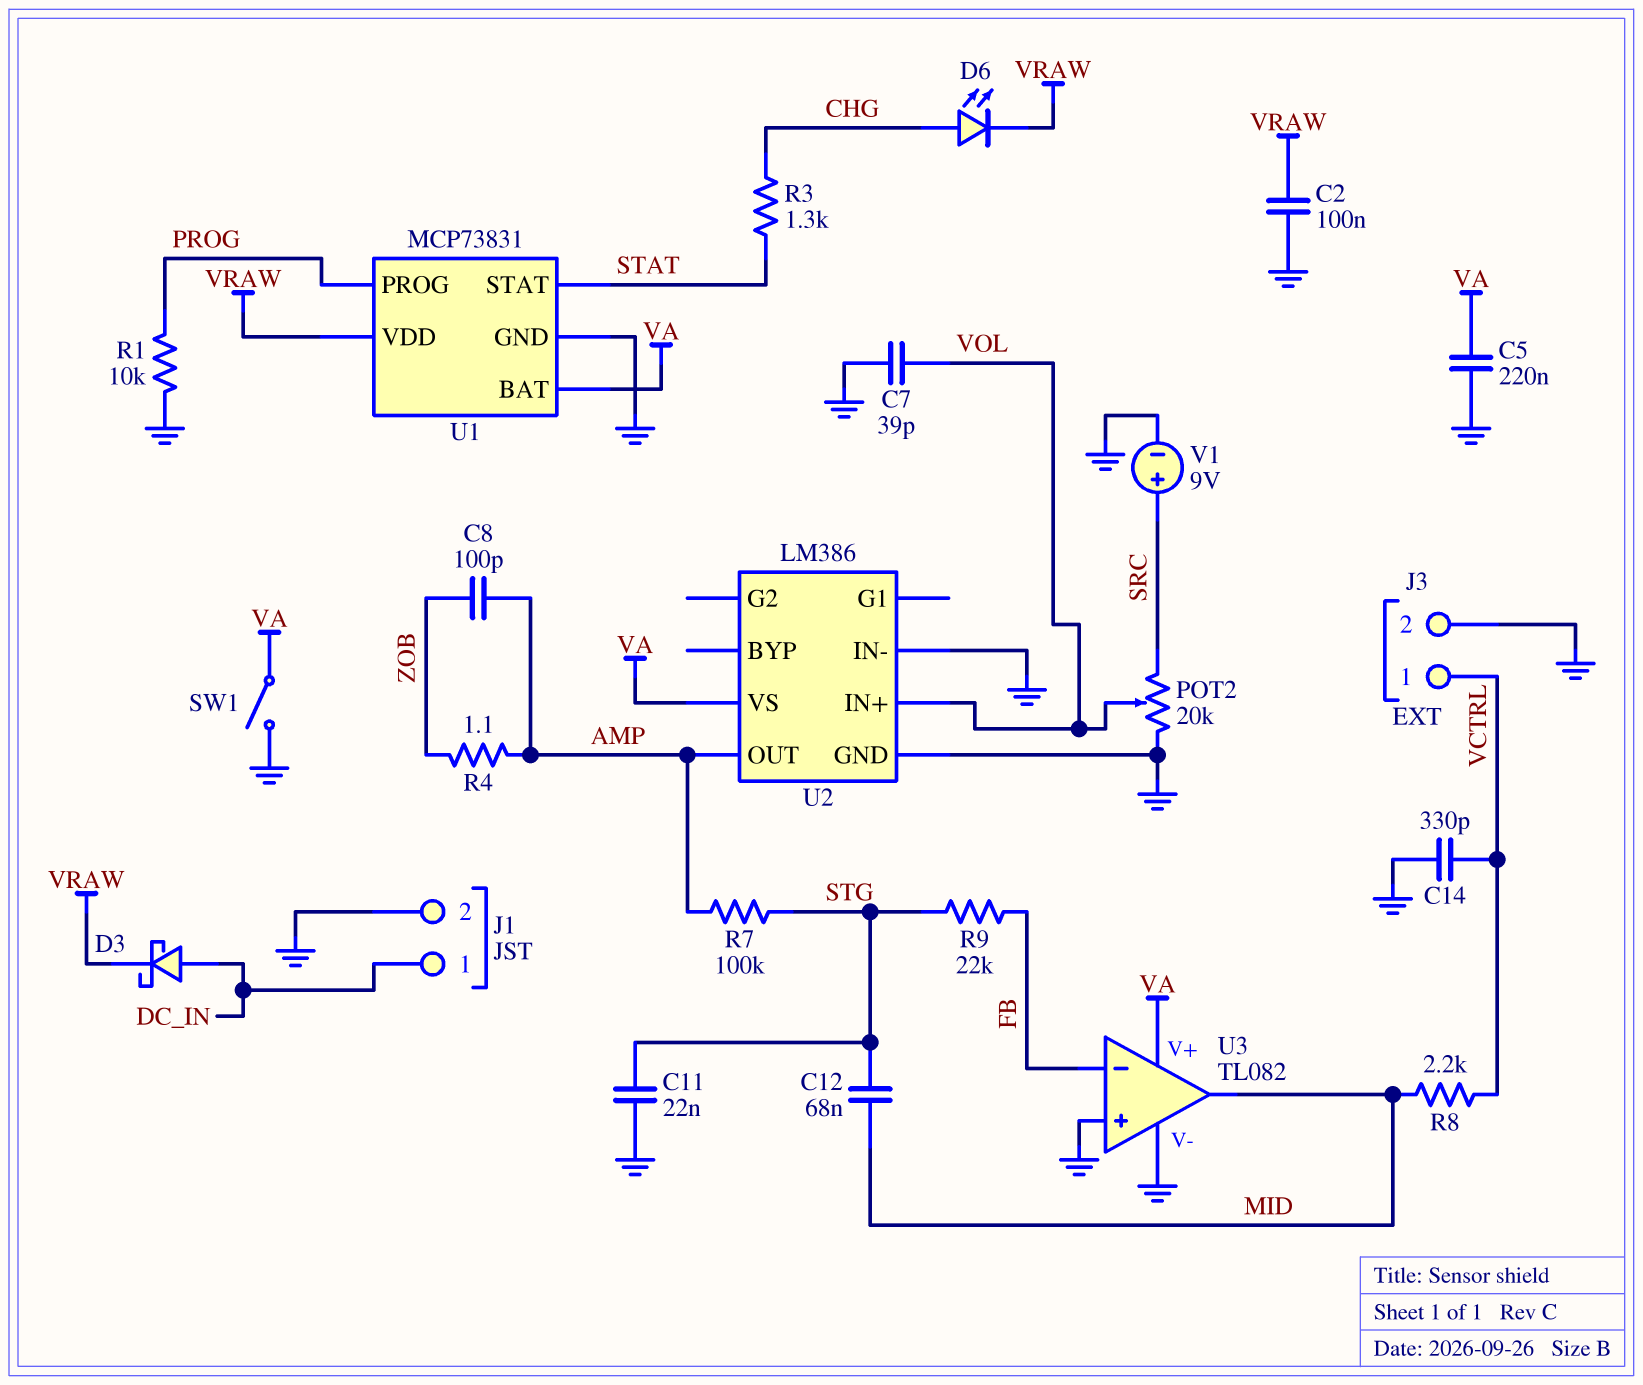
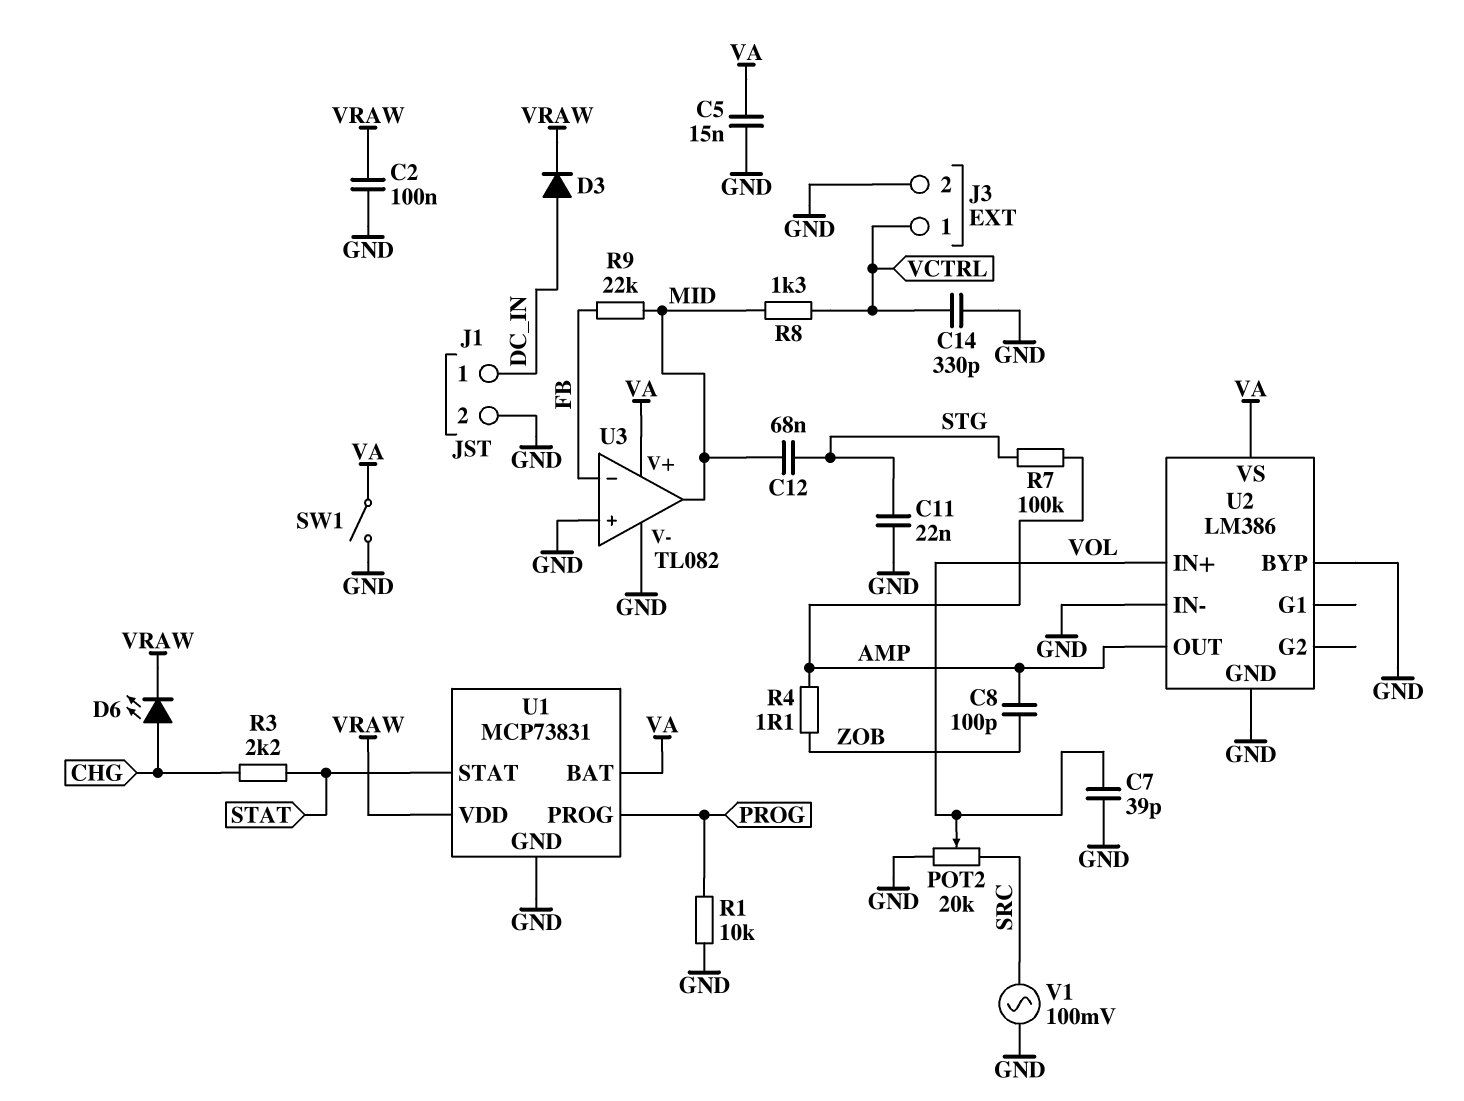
C5: 220nF (GND, VA) -> 15nF (GND, VA)
D3: schottky (A DC_IN, K VRAW) -> diode (A DC_IN, K VRAW)
R3: 1.3k (CHG, STAT) -> 2.2k (CHG, STAT)
R8: 2.2k (MID, VCTRL) -> 1.3k (MID, VCTRL)
R9: 22k (FB, STG) -> 22k (FB, MID)
U2 pin BYP: none -> GND
V1: 9V (plus SRC, minus GND) -> AC 100mV (GND, SRC)

